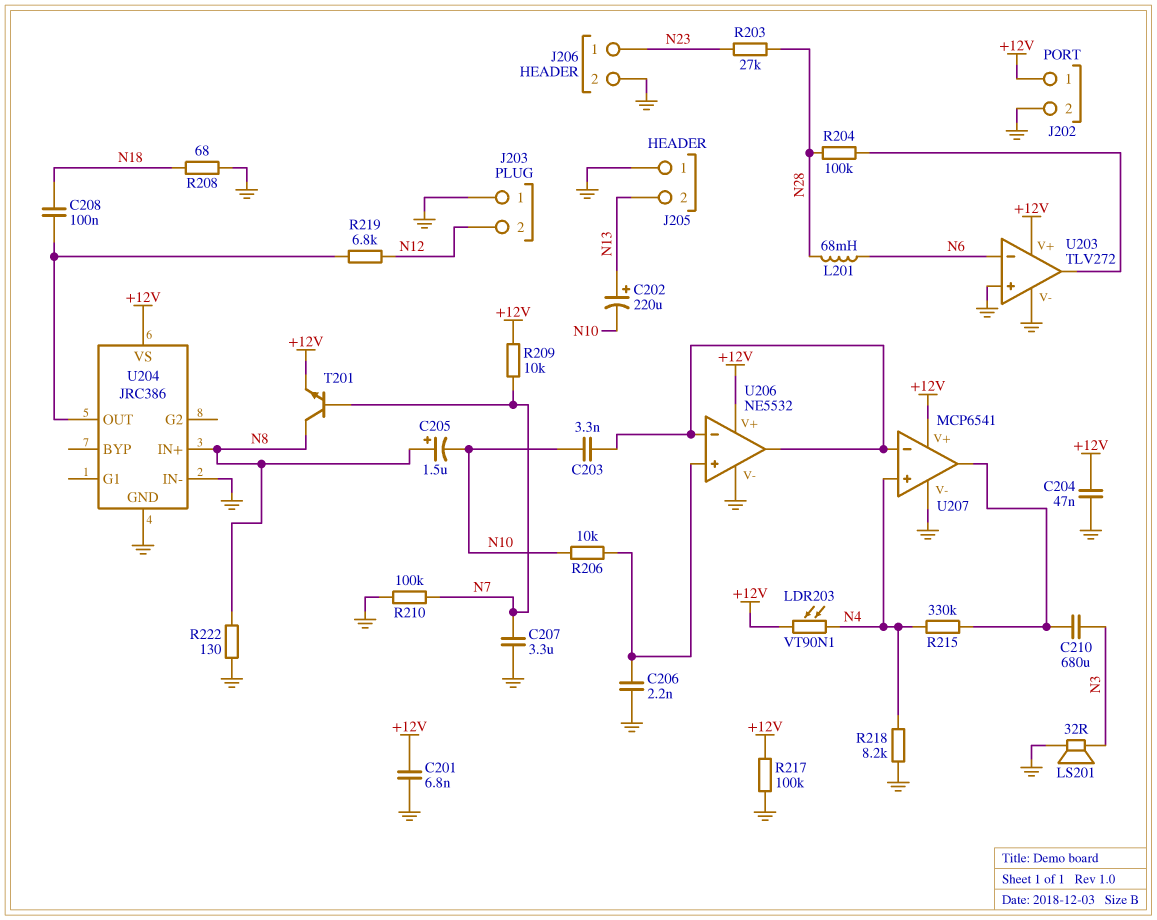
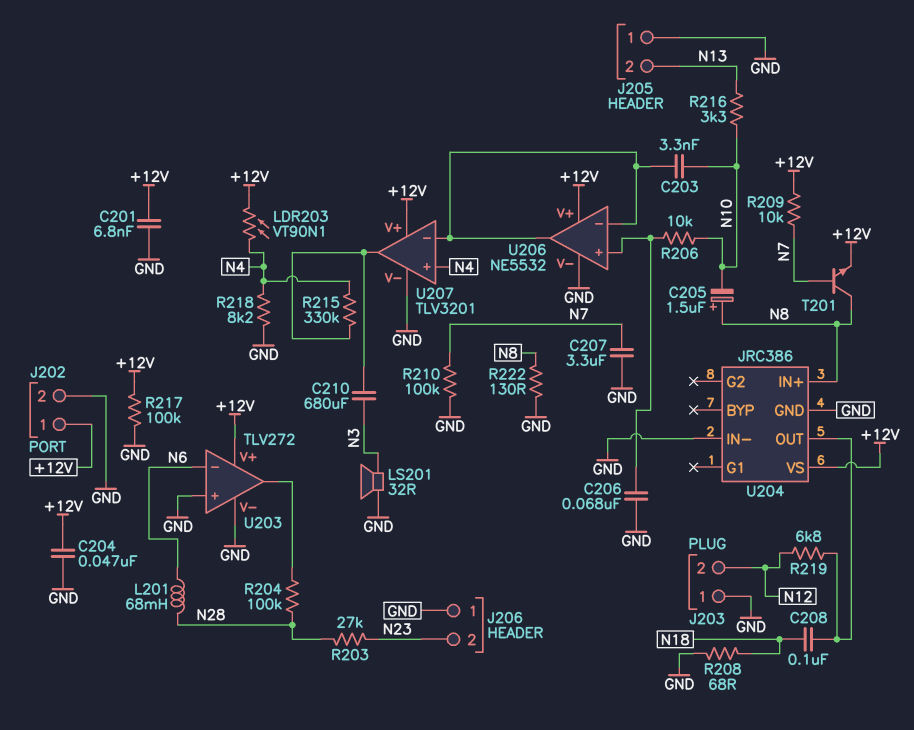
C202: 220uF (plus N13, minus N10) -> none
C206: 2.2nF (GND, U206/in+) -> 68nF (GND, U206/in+)
J206 pin 1: N23 -> GND
J206 pin 2: GND -> N23
R216: none -> 3.3k (N10, N13)
U207: MCP6541 -> TLV3201

